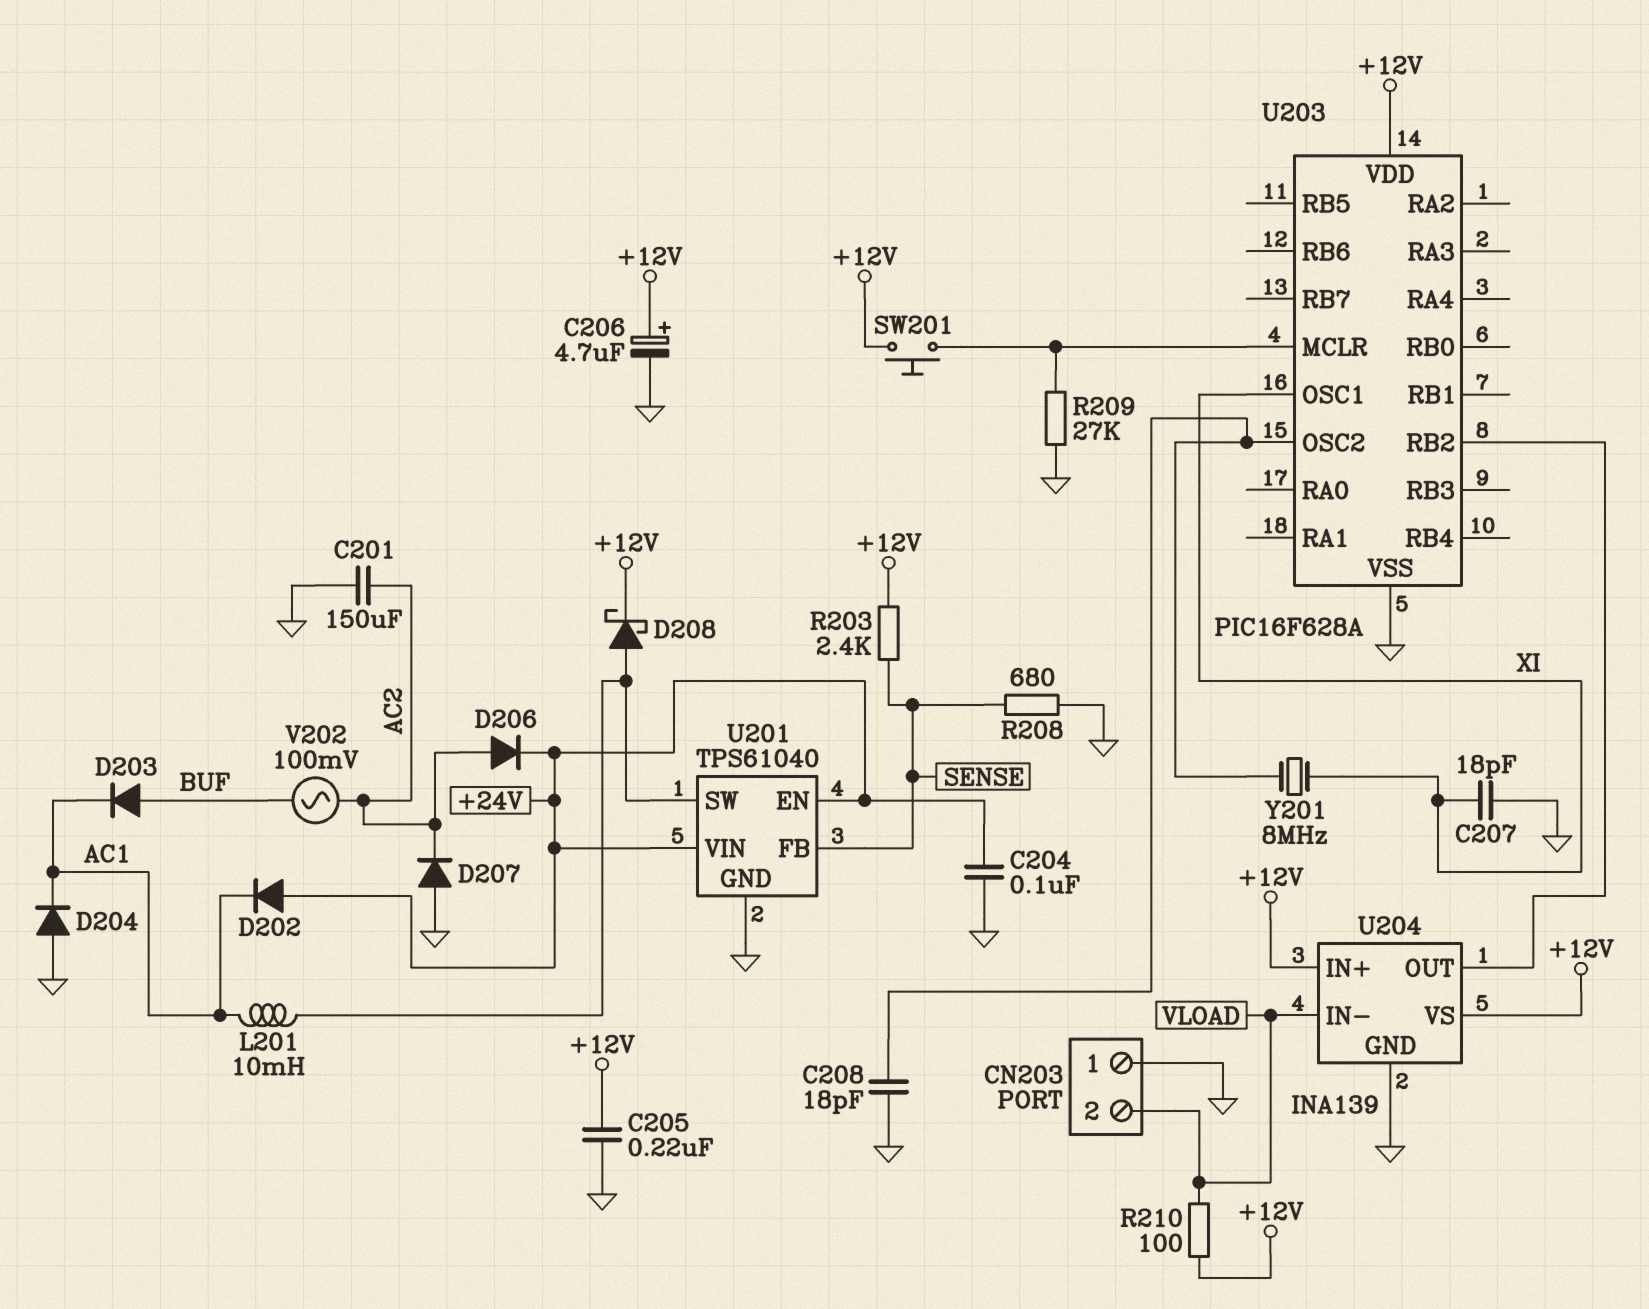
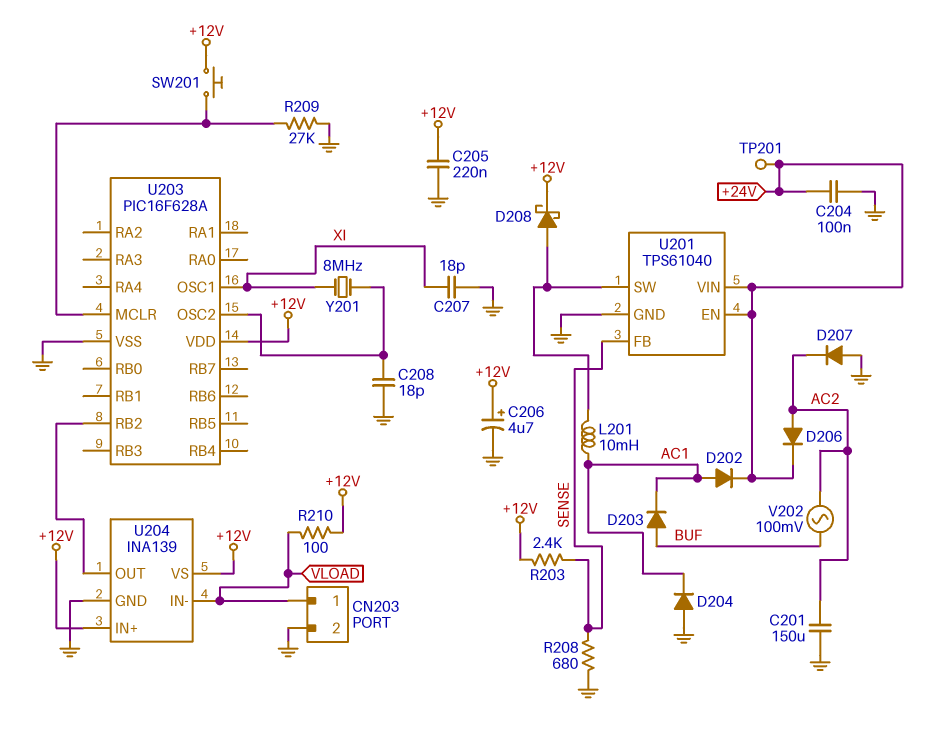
CN203 pin 1: GND -> VLOAD
CN203 pin 2: VLOAD -> GND
D202: diode (A +24V, K AC1) -> diode (A AC1, K +24V)
TP201: none -> test point (+24V)

